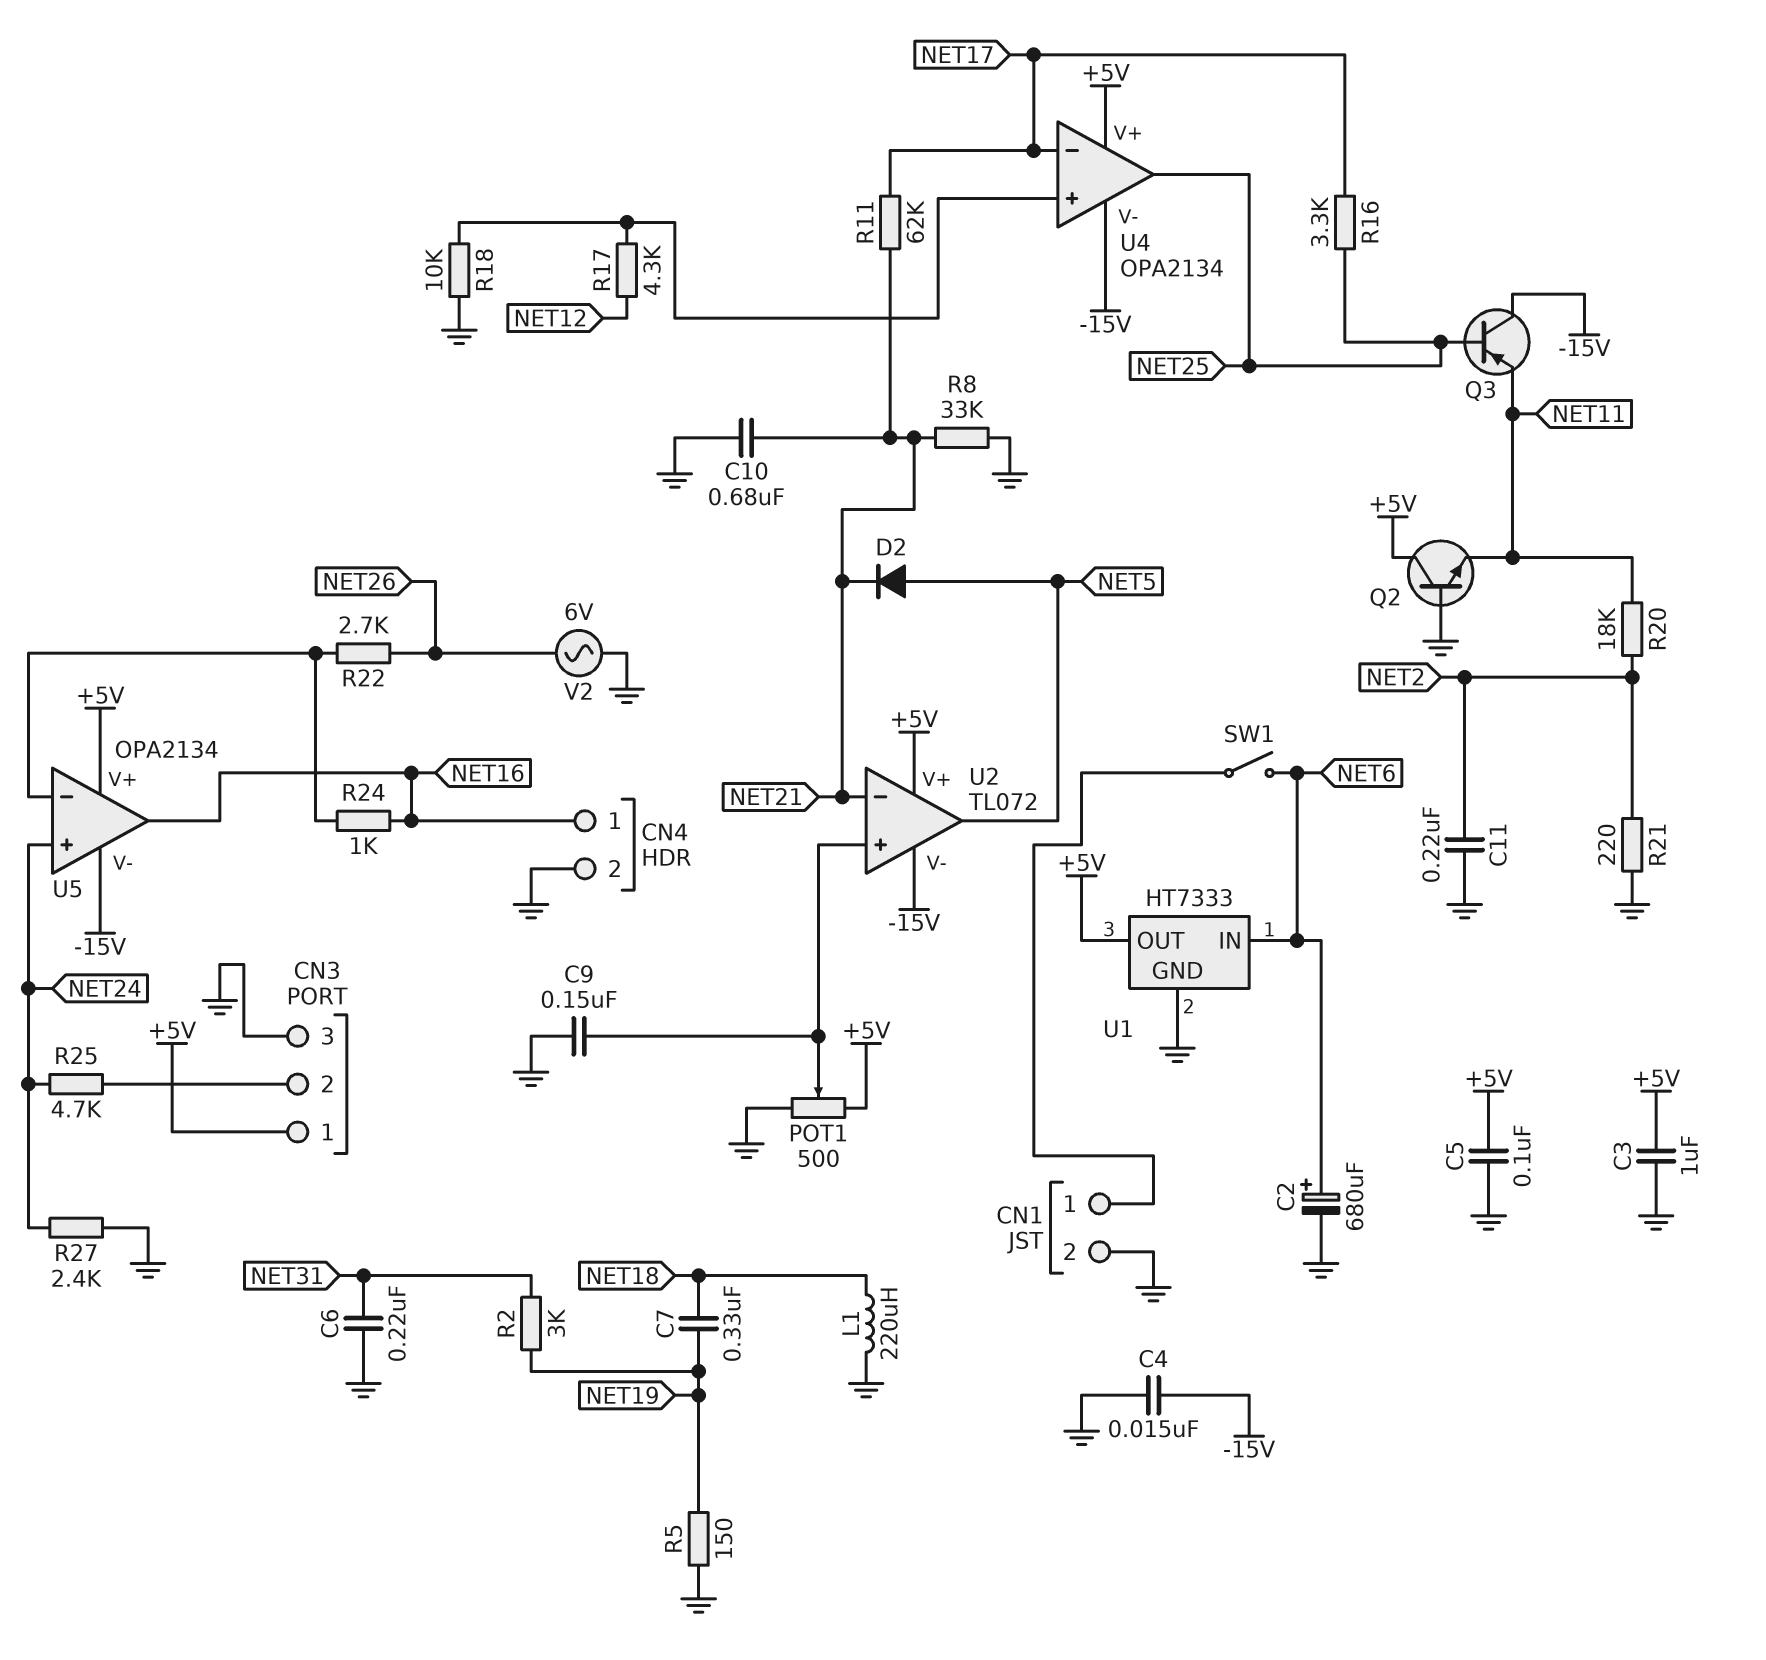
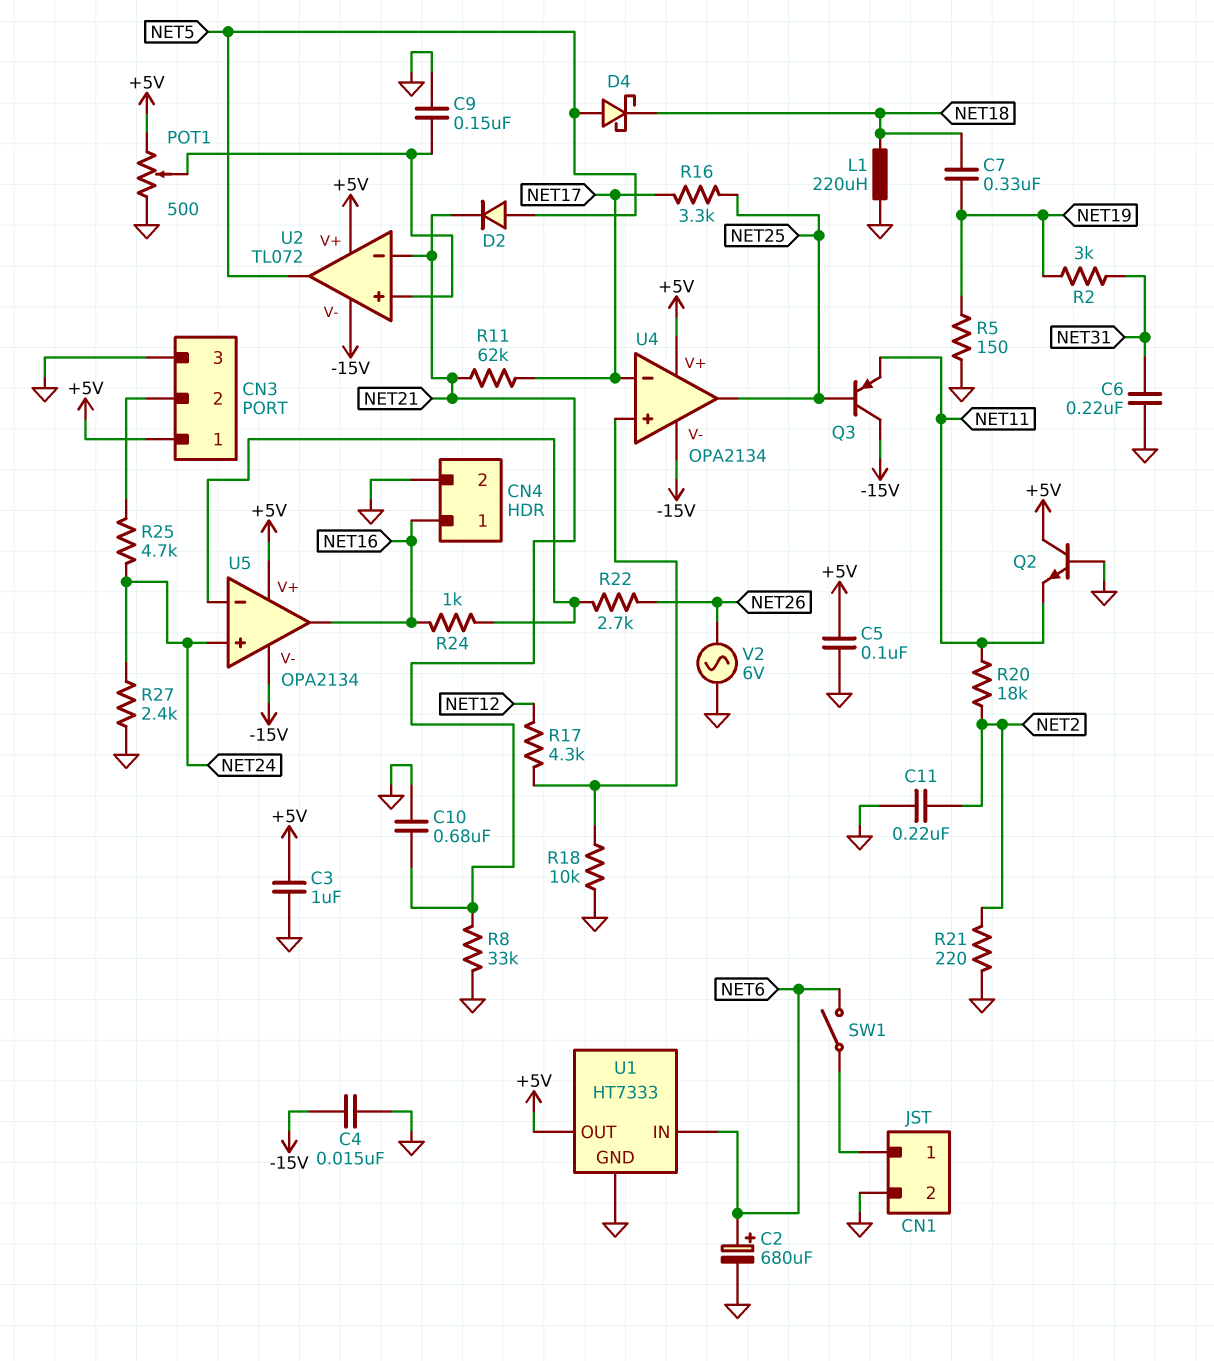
D4: none -> schottky (A NET5, K NET18)

